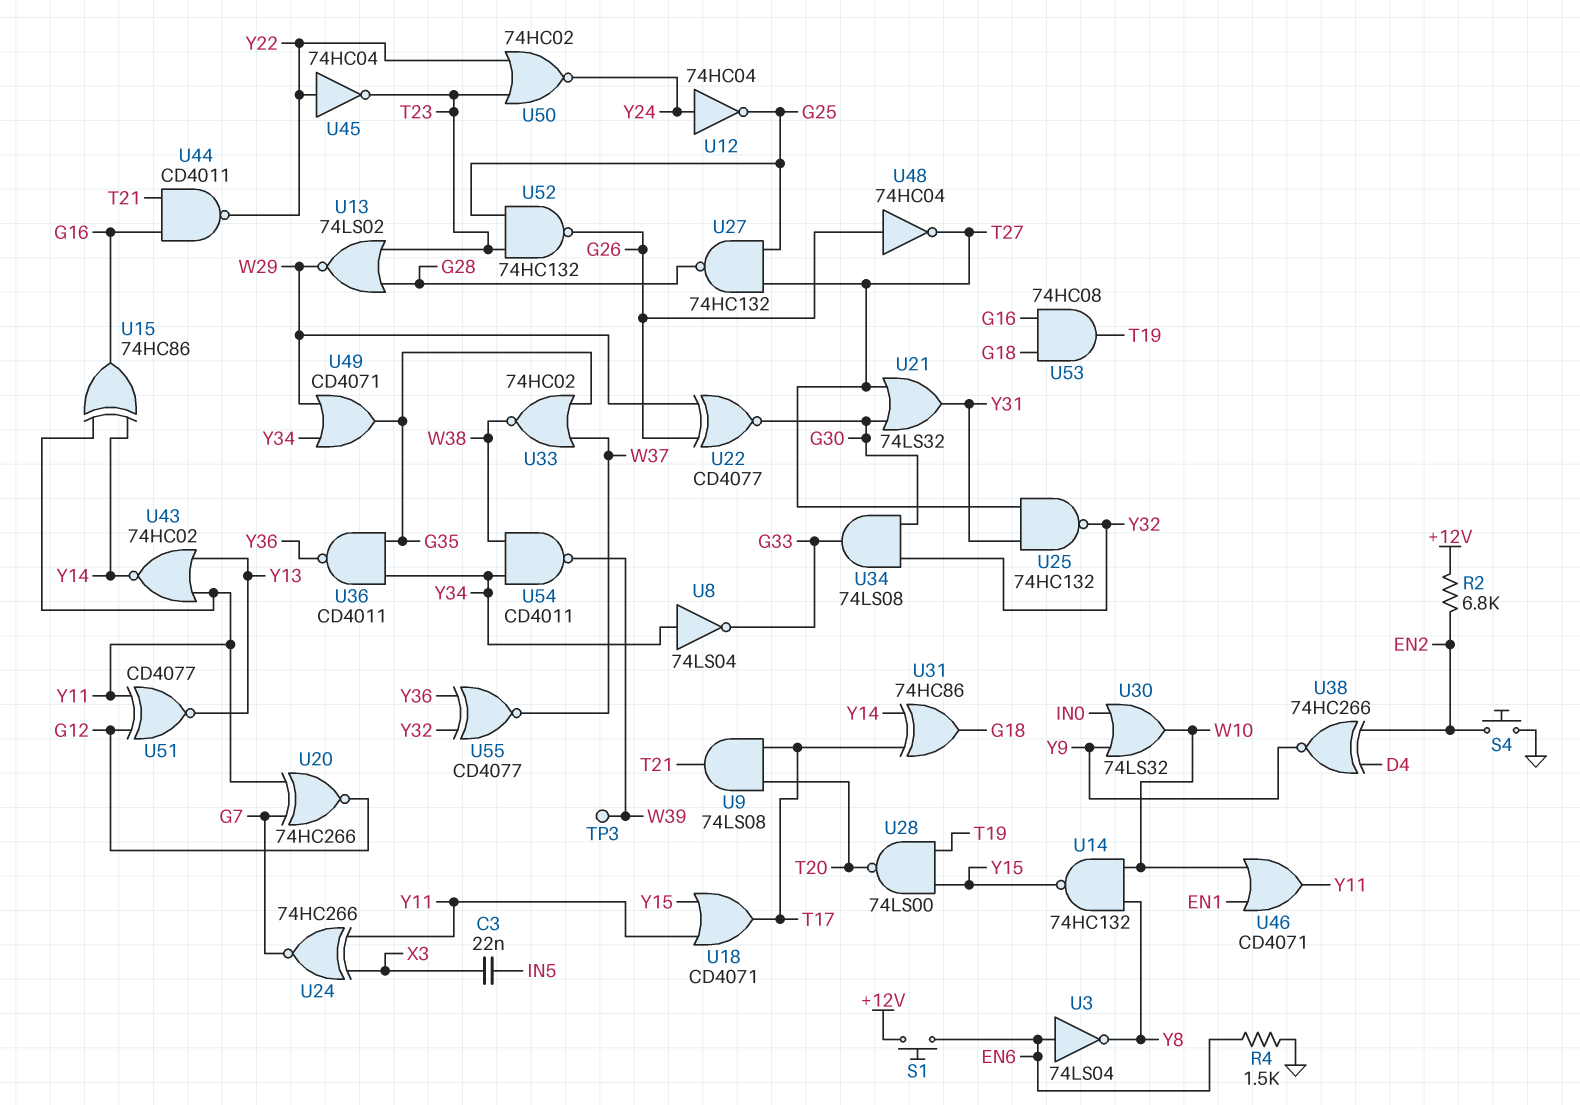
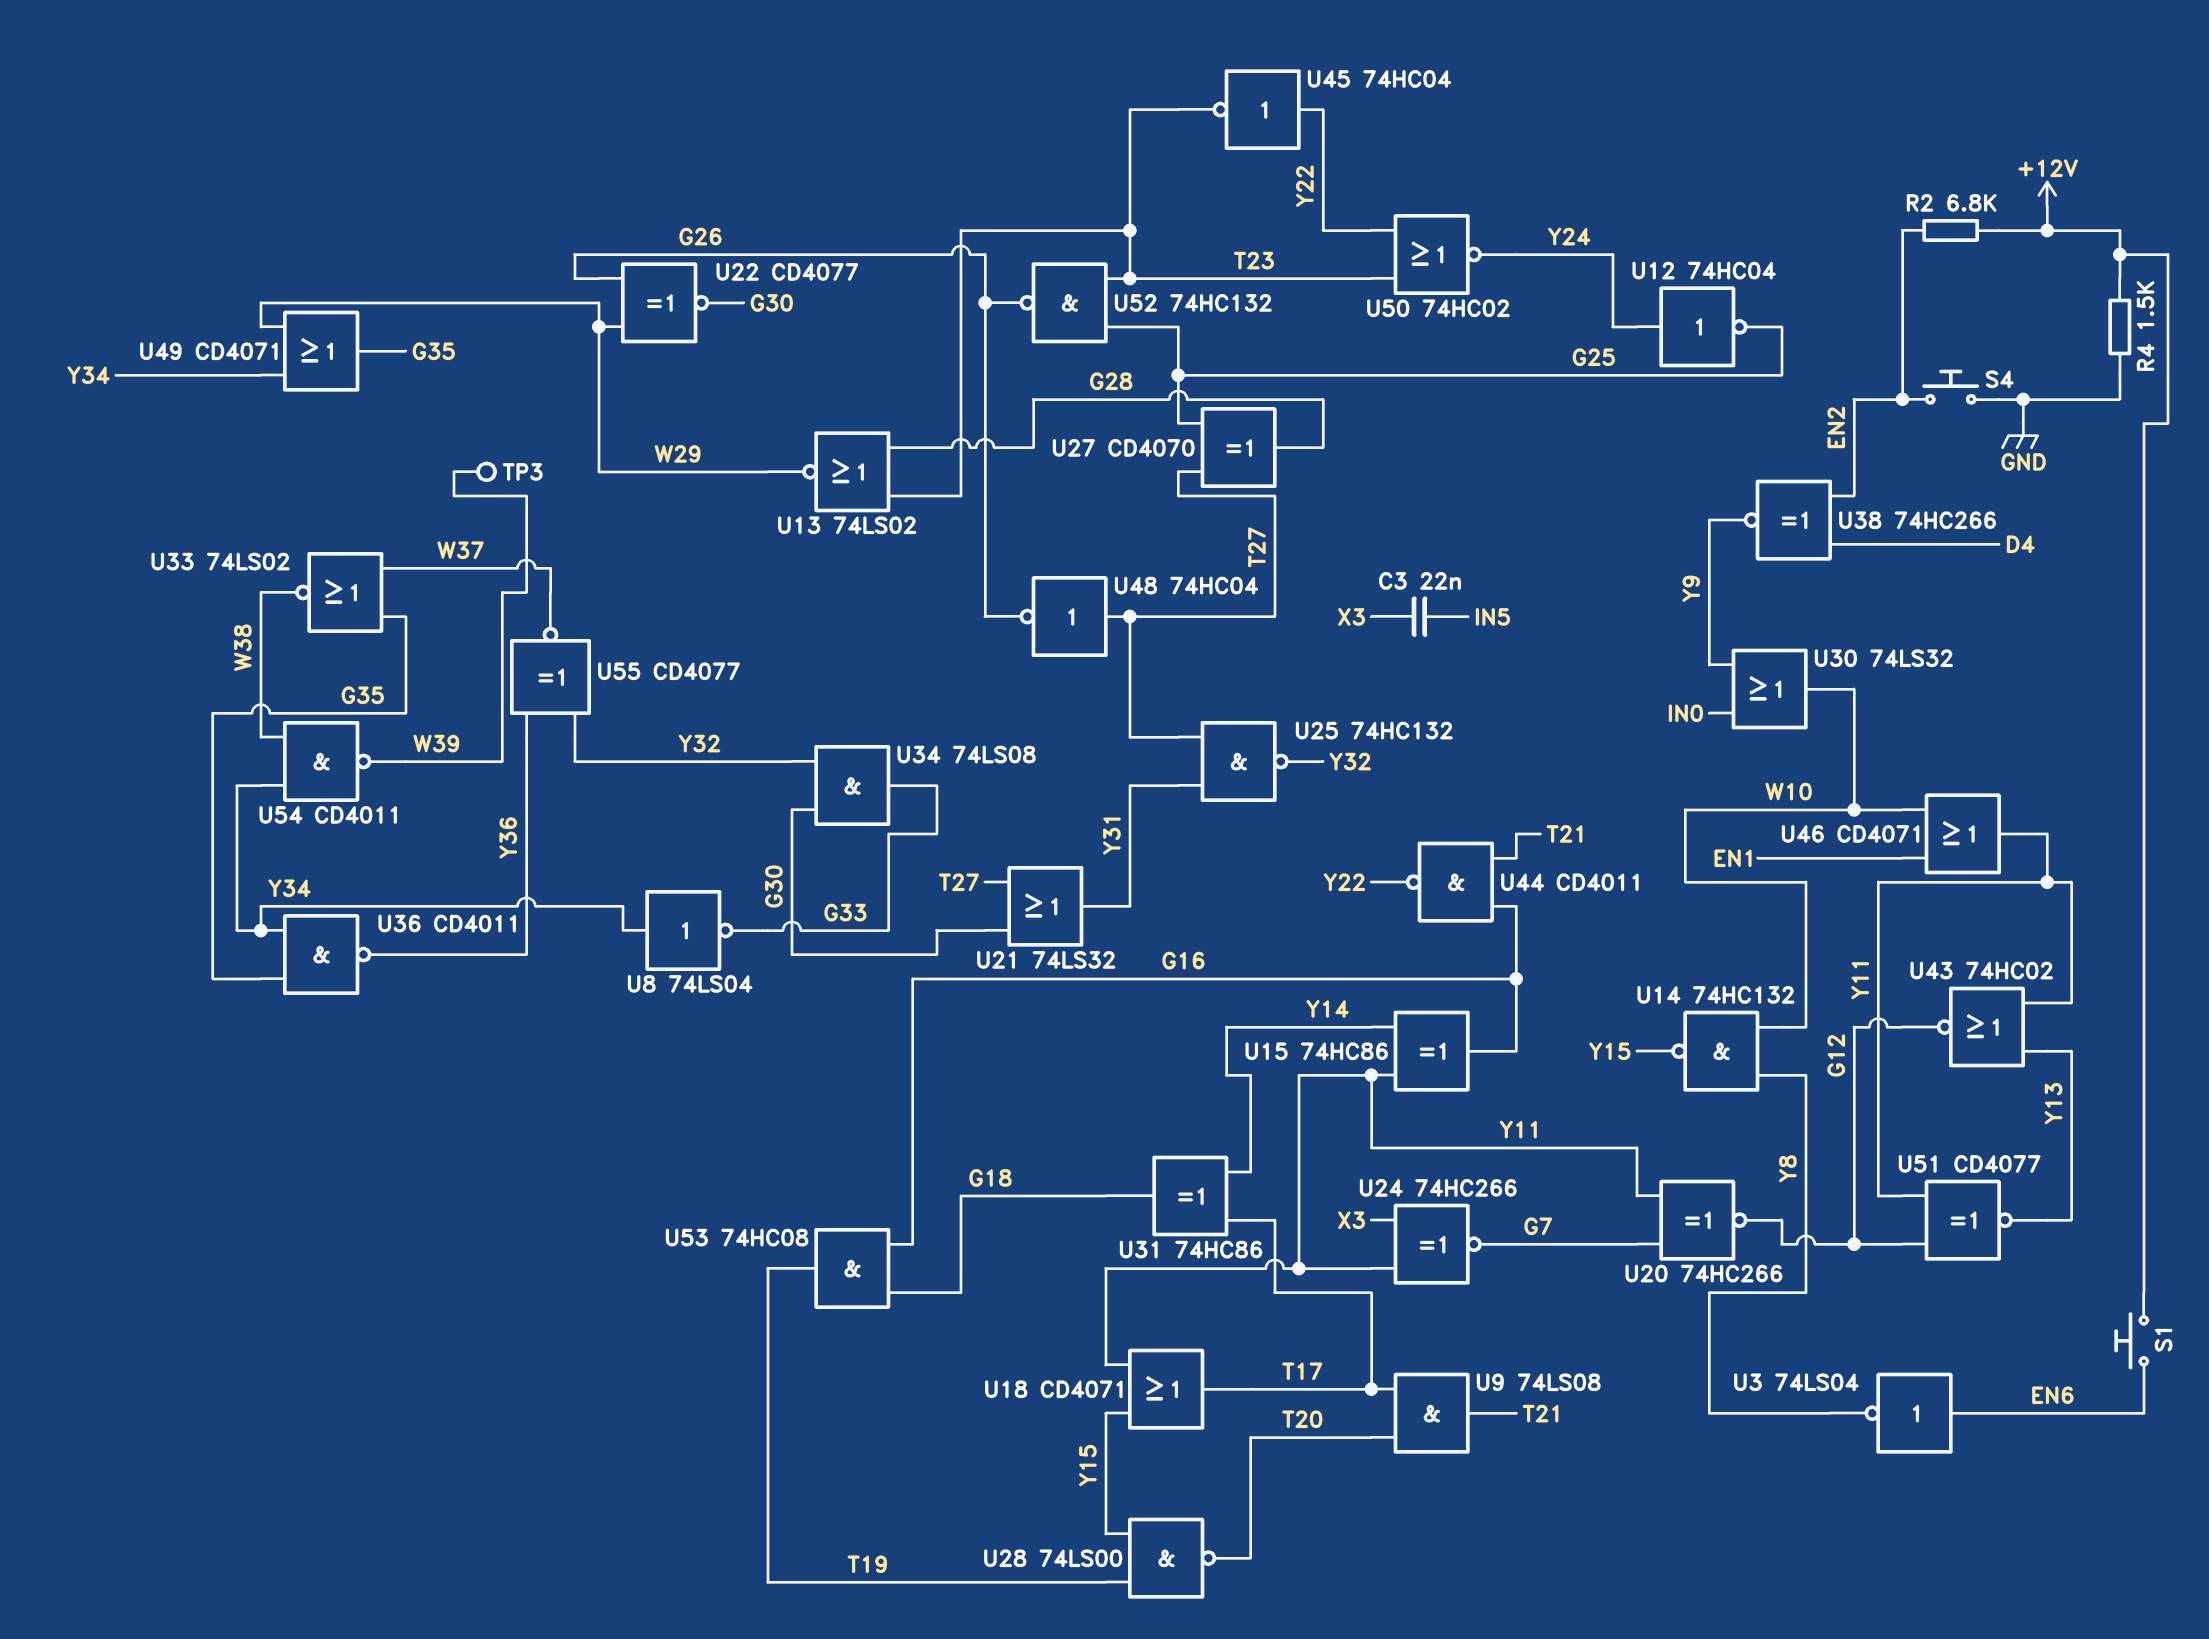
R4: 1.5k (EN6, GND) -> 1.5k (+12V, GND)
U27: NAND 74HC132 (in G25, in T27, out G28) -> XOR CD4070 (in G25, in T27, out G28)
U33: NOR 74HC02 (in G35, in W37, out W38) -> NOR 74LS02 (in G35, in W37, out W38)
U43: NOR 74HC02 (in Y11, in Y13, out Y14) -> NOR 74HC02 (in Y11, in Y13, out G12)
U48: NOT 74HC04 (in G26, out T27) -> NOT 74HC04 (in T27, out G26)

